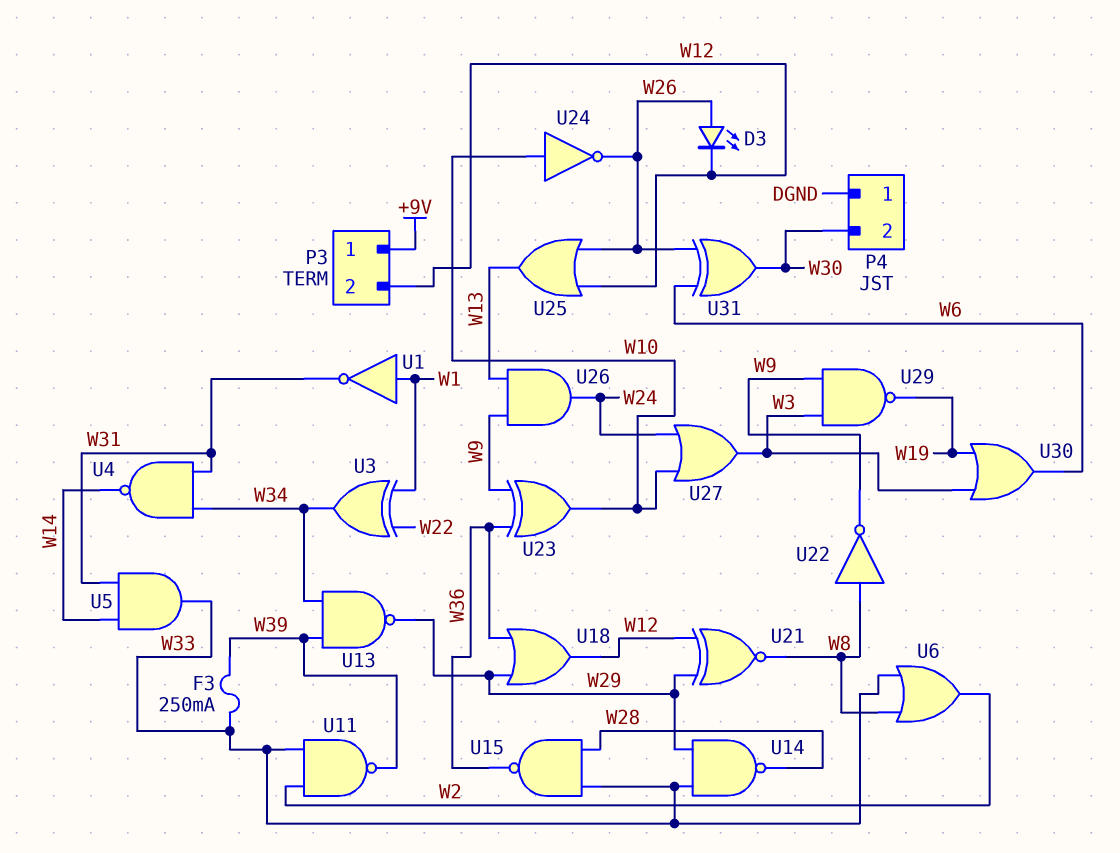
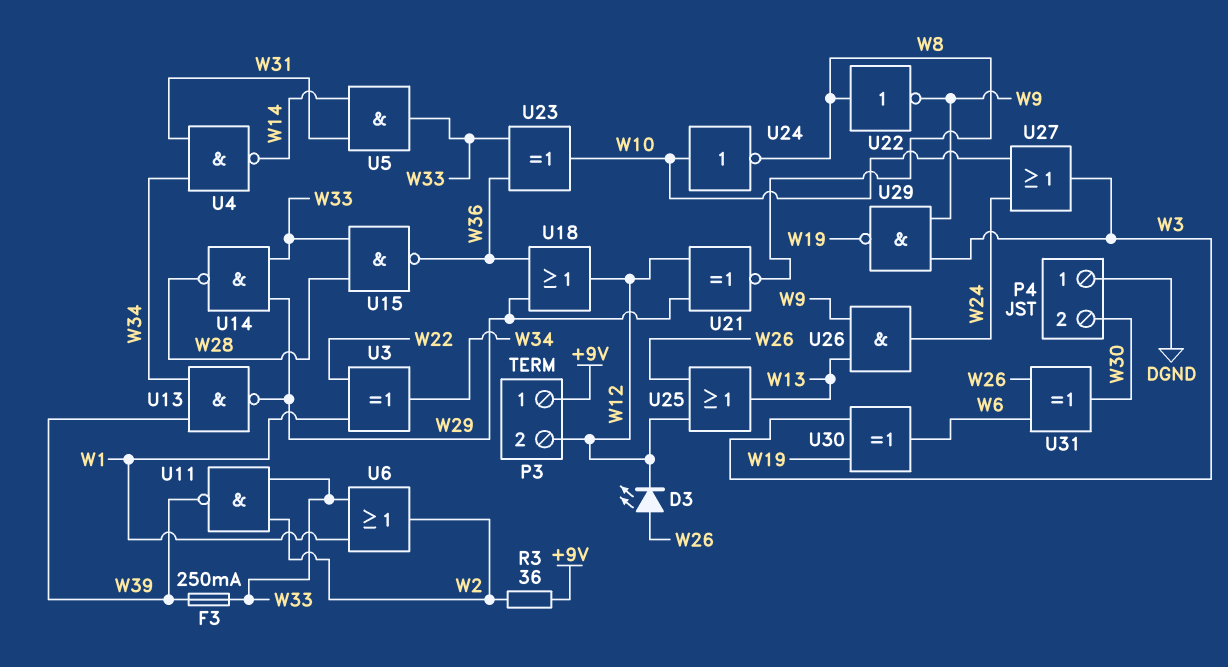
R3: none -> 36 (+9V, W2)
U1: NOT (in W1, out W31) -> none
U6: OR (in W8, in W33, out W2) -> OR (in W1, in W33, out W2)
U23: XOR (in W9, in W36, out W10) -> XOR (in W33, in W36, out W10)
U24: NOT (in W10, out W26) -> NOT (in W10, out W8)
U30: OR (in W3, in W19, out W6) -> XOR (in W3, in W19, out W6)

